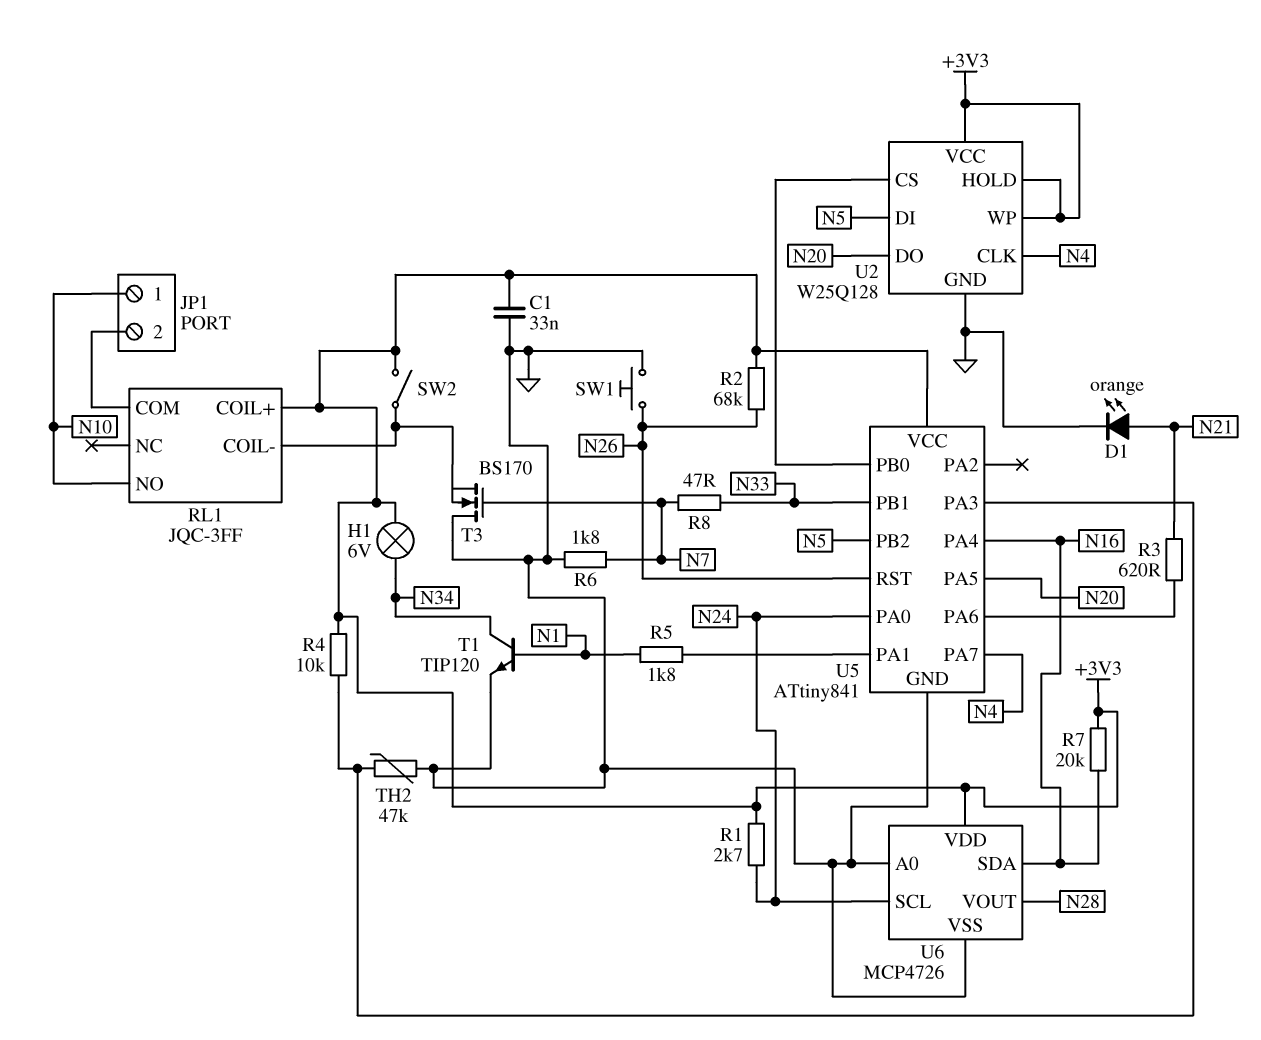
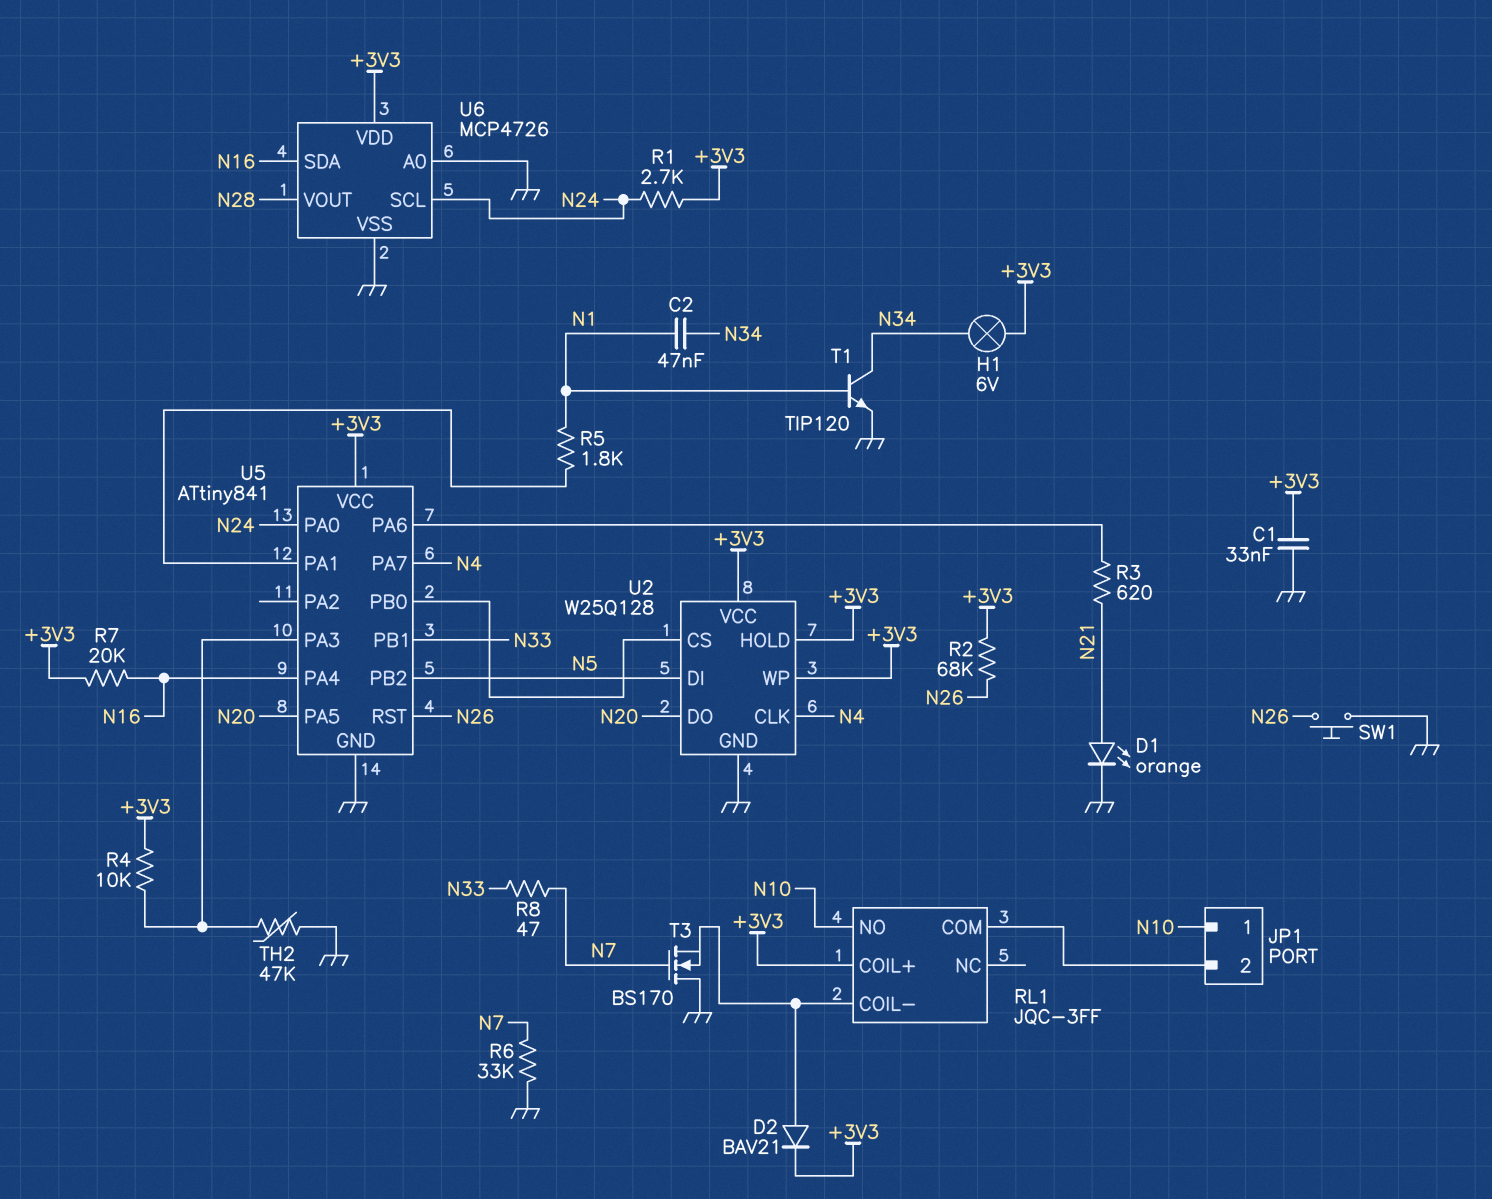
C2: none -> 47nF (N1, N34)
D2: none -> diode BAV21 (A RL1/COIL-, K +3V3)
R6: 1.8k (GND, N7) -> 33k (GND, N7)
SW2: switch (+3V3, RL1/COIL-) -> none

